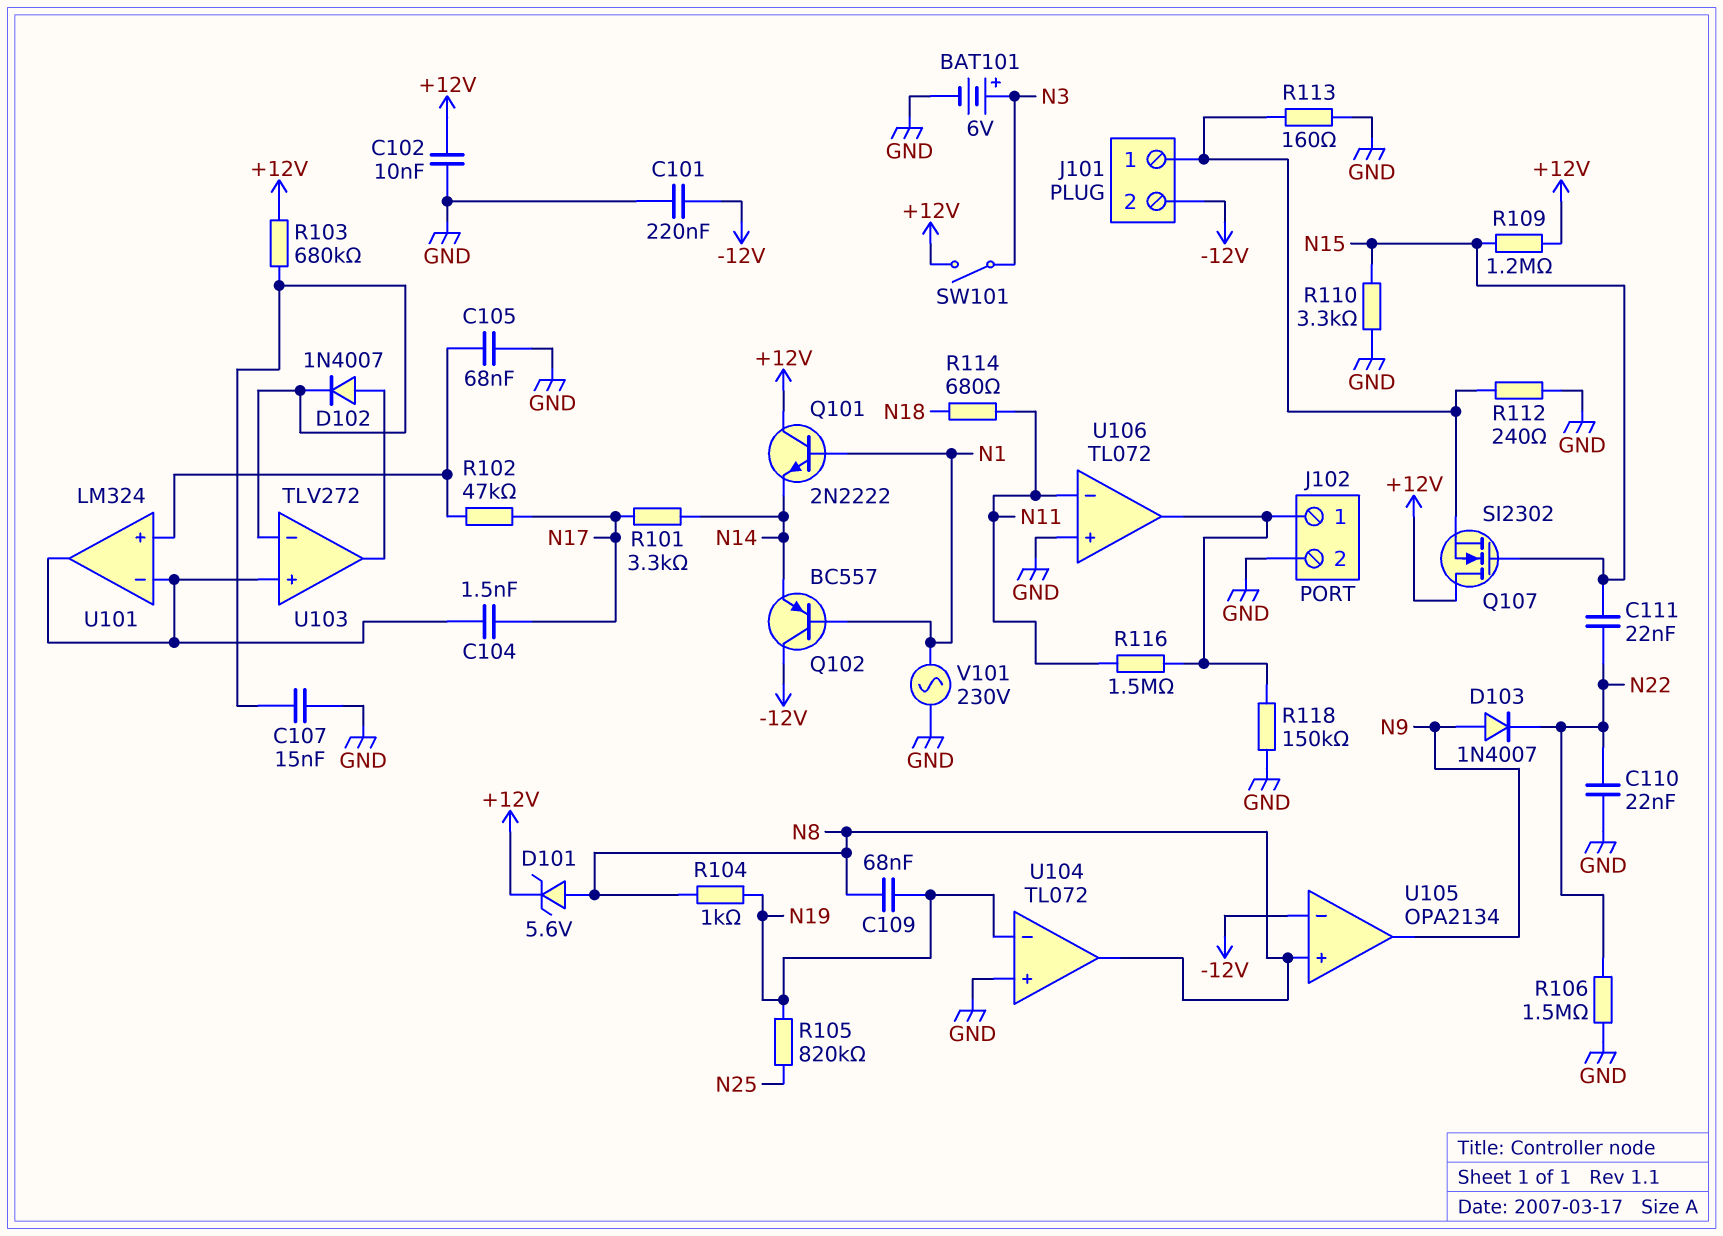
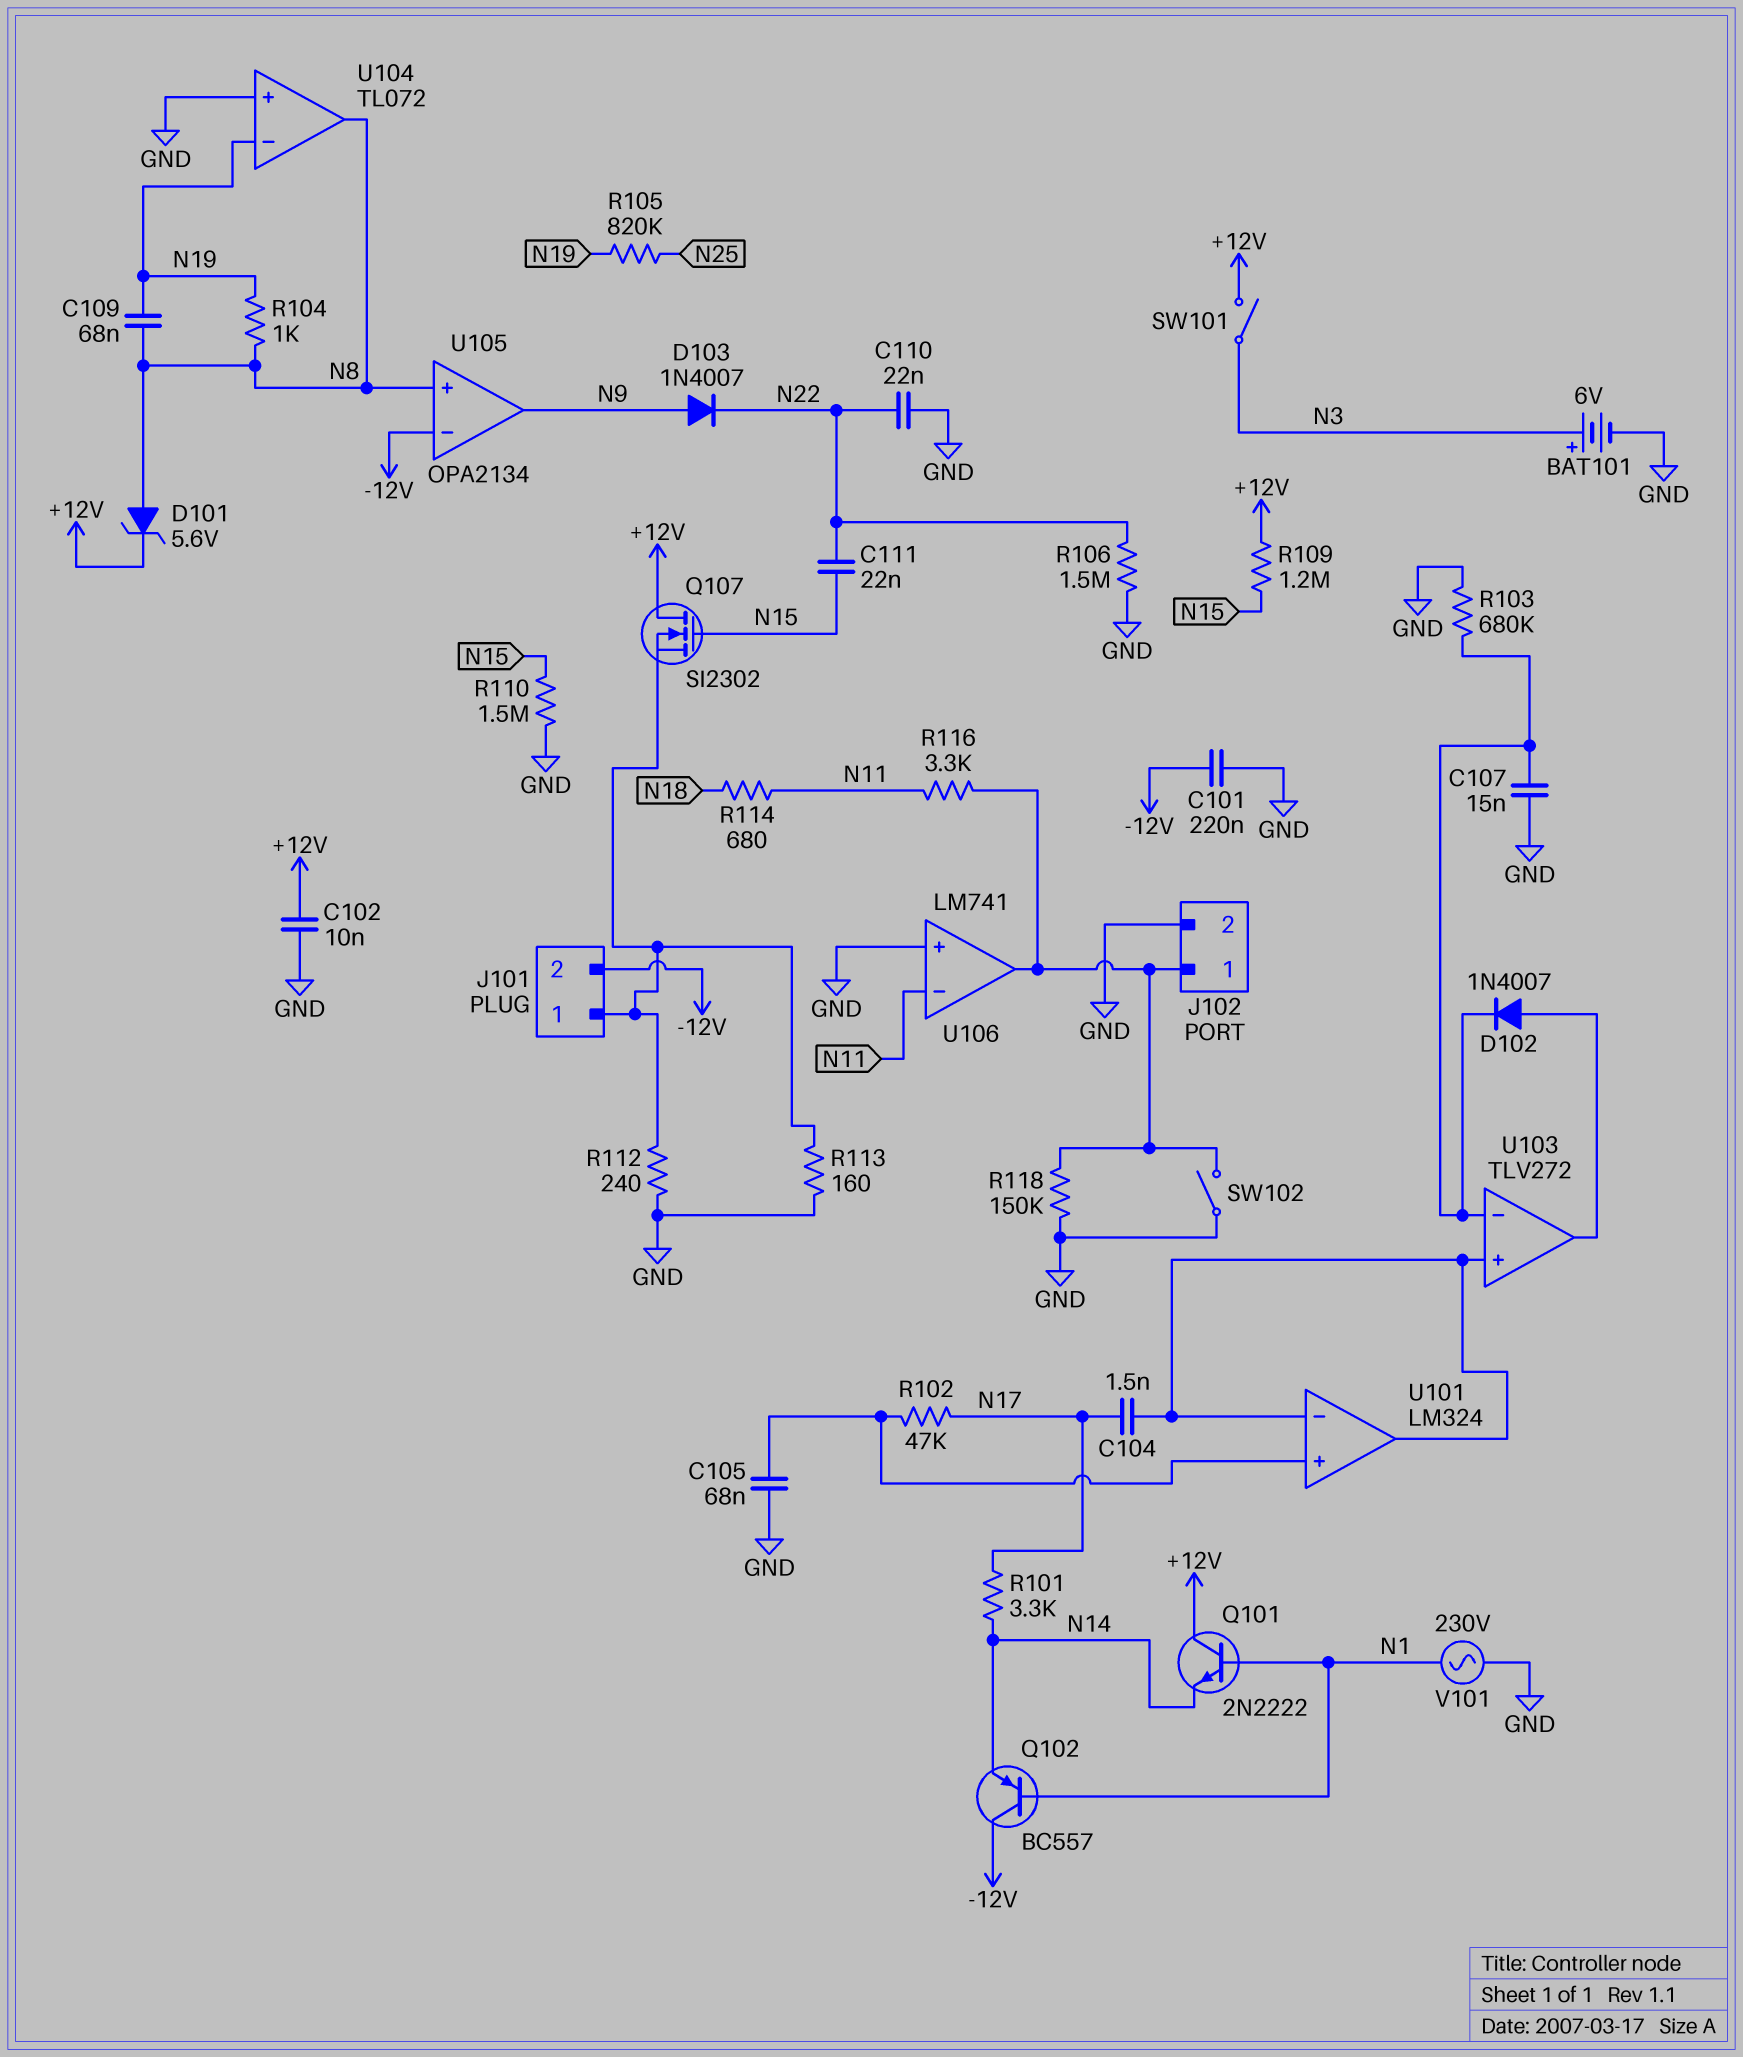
R103: 680k (+12V, U103/in-) -> 680k (GND, U103/in-)
R110: 3.3k (GND, N15) -> 1.5M (GND, N15)
R116: 1.5M (J102/1, N11) -> 3.3k (J102/1, N11)
SW102: none -> switch (GND, J102/1)
U106: TL072 -> LM741

